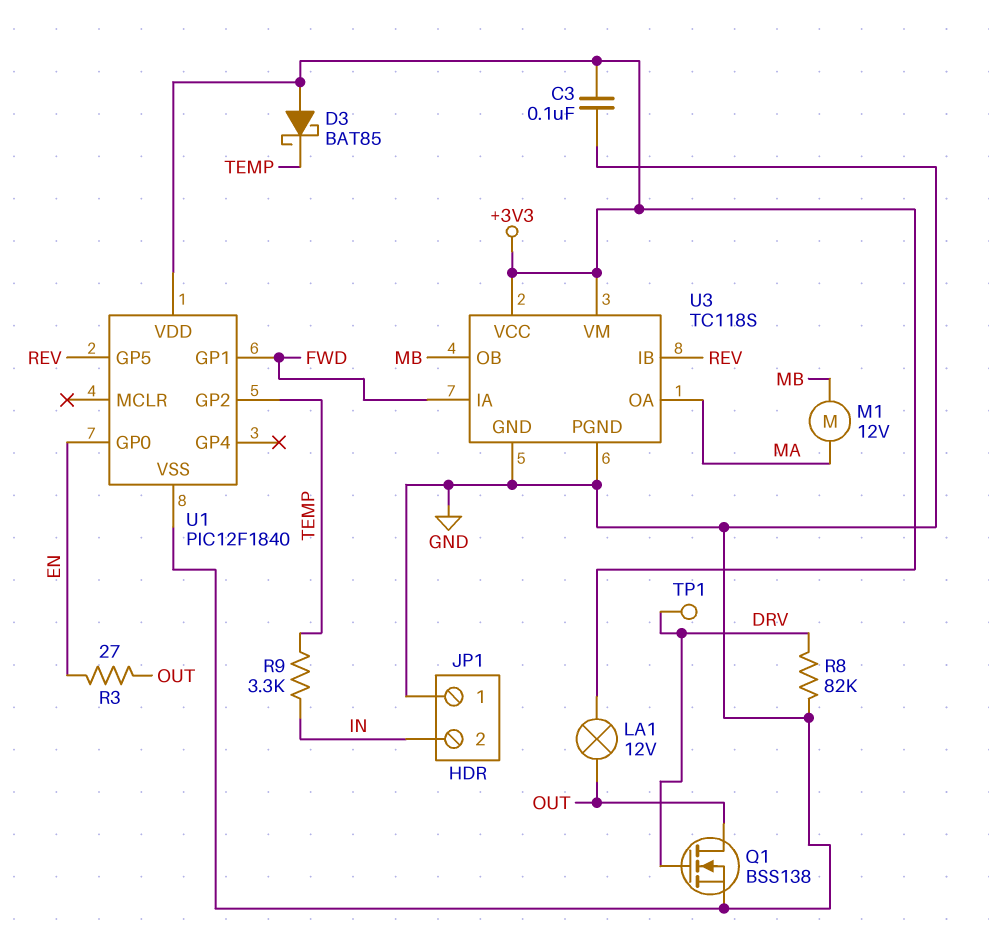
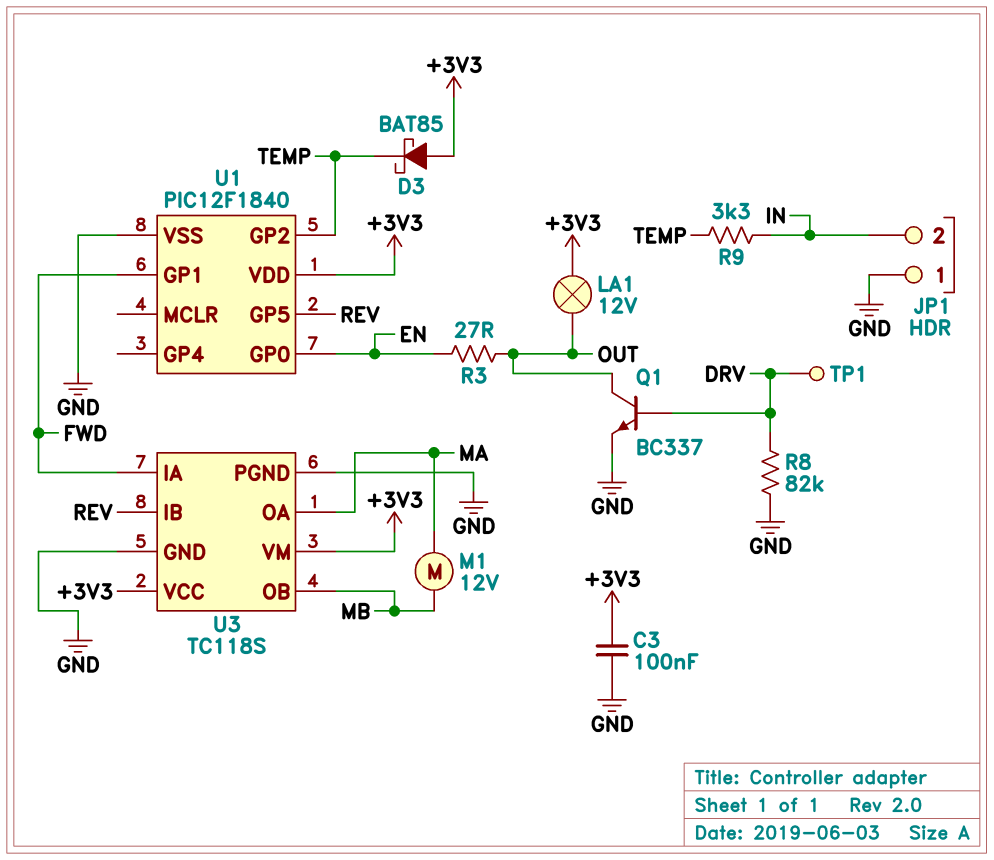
Q1: NMOS BSS138 (G DRV, D OUT, S GND) -> NPN BC337 (B DRV, C OUT, E GND)

